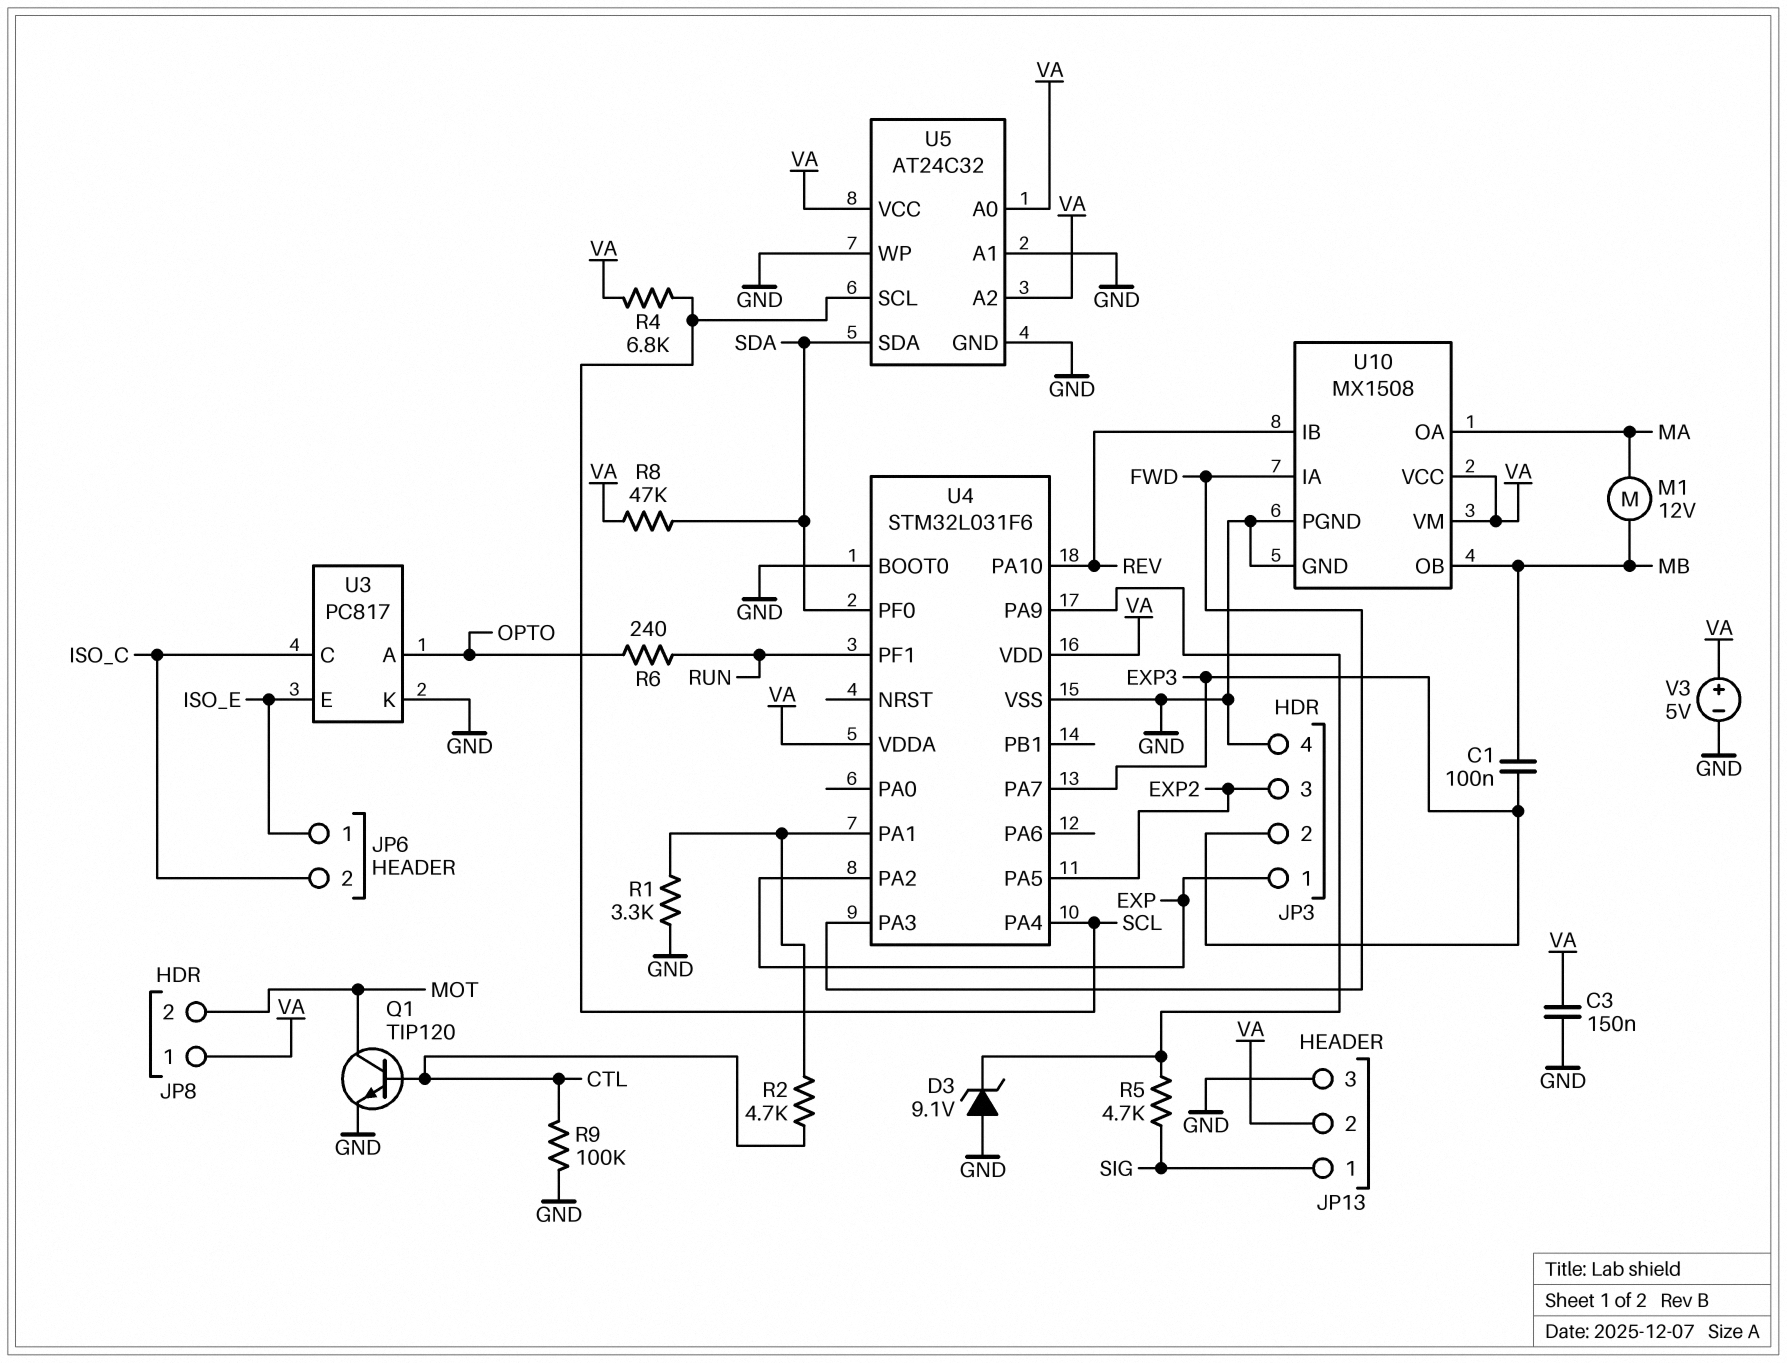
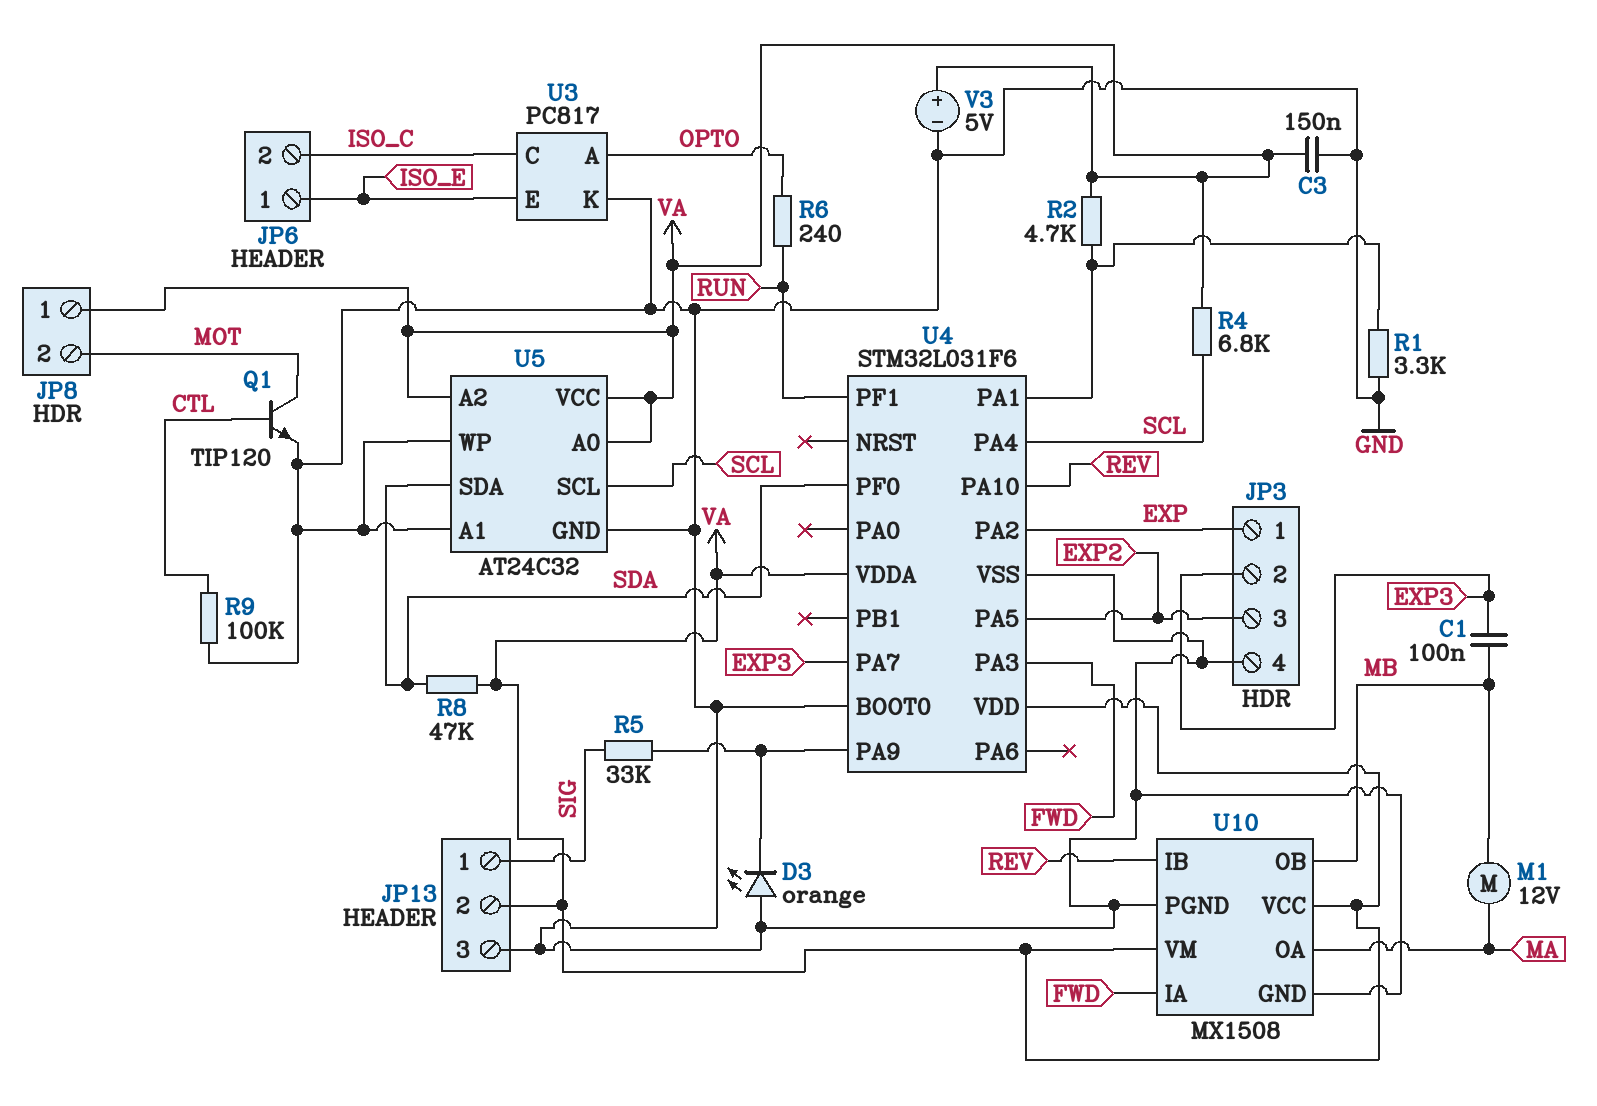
D3: zener 9.1V (A GND, K U4/PA9) -> LED orange (A GND, K U4/PA9)
R2: 4.7k (CTL, U4/PA1) -> 4.7k (U4/PA1, VA)
R5: 4.7k (SIG, U4/PA9) -> 33k (SIG, U4/PA9)

